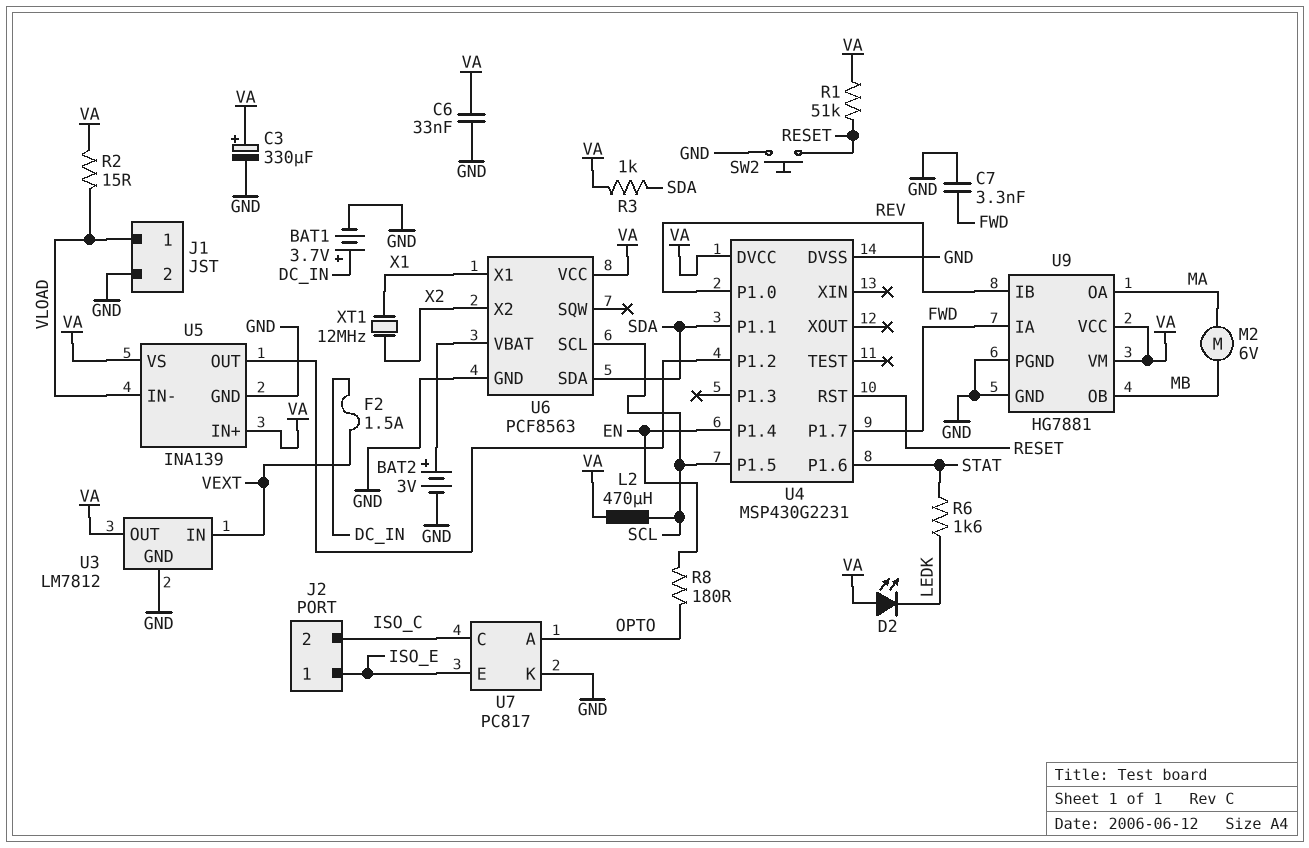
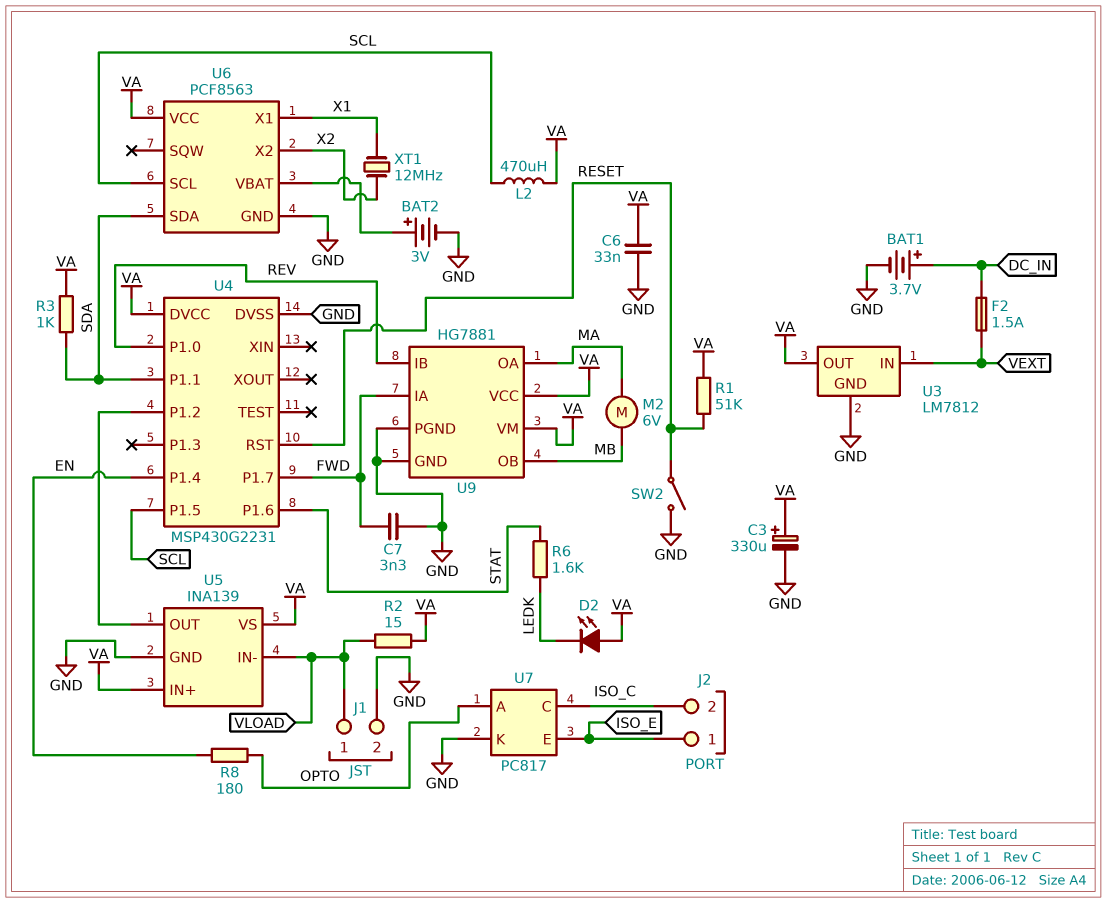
SW2: button (GND, RESET) -> switch (GND, RESET)

